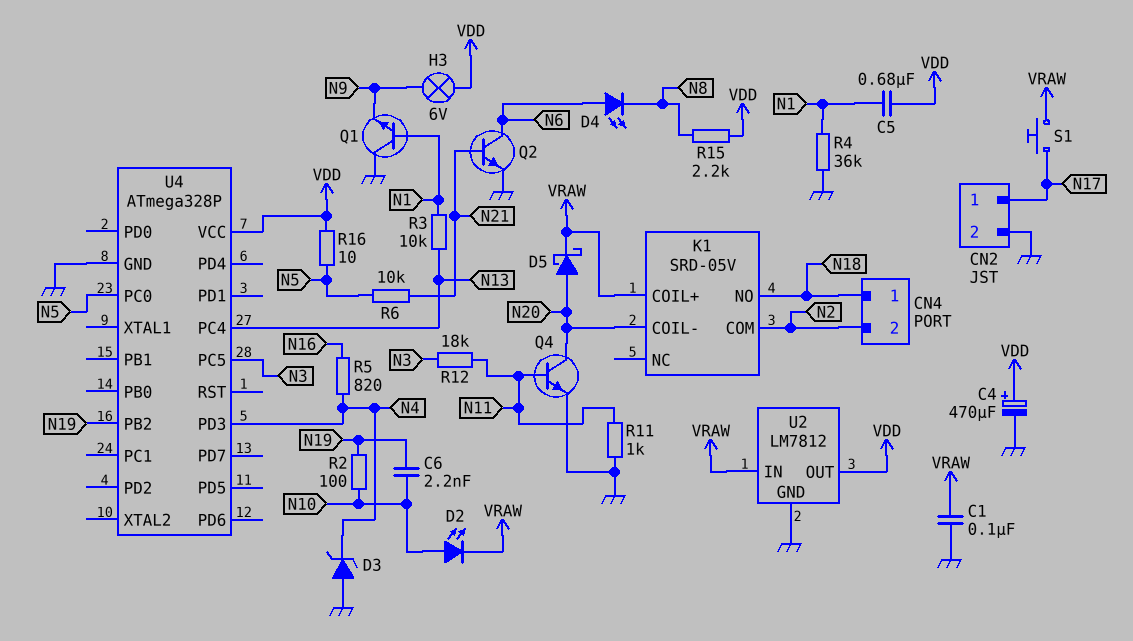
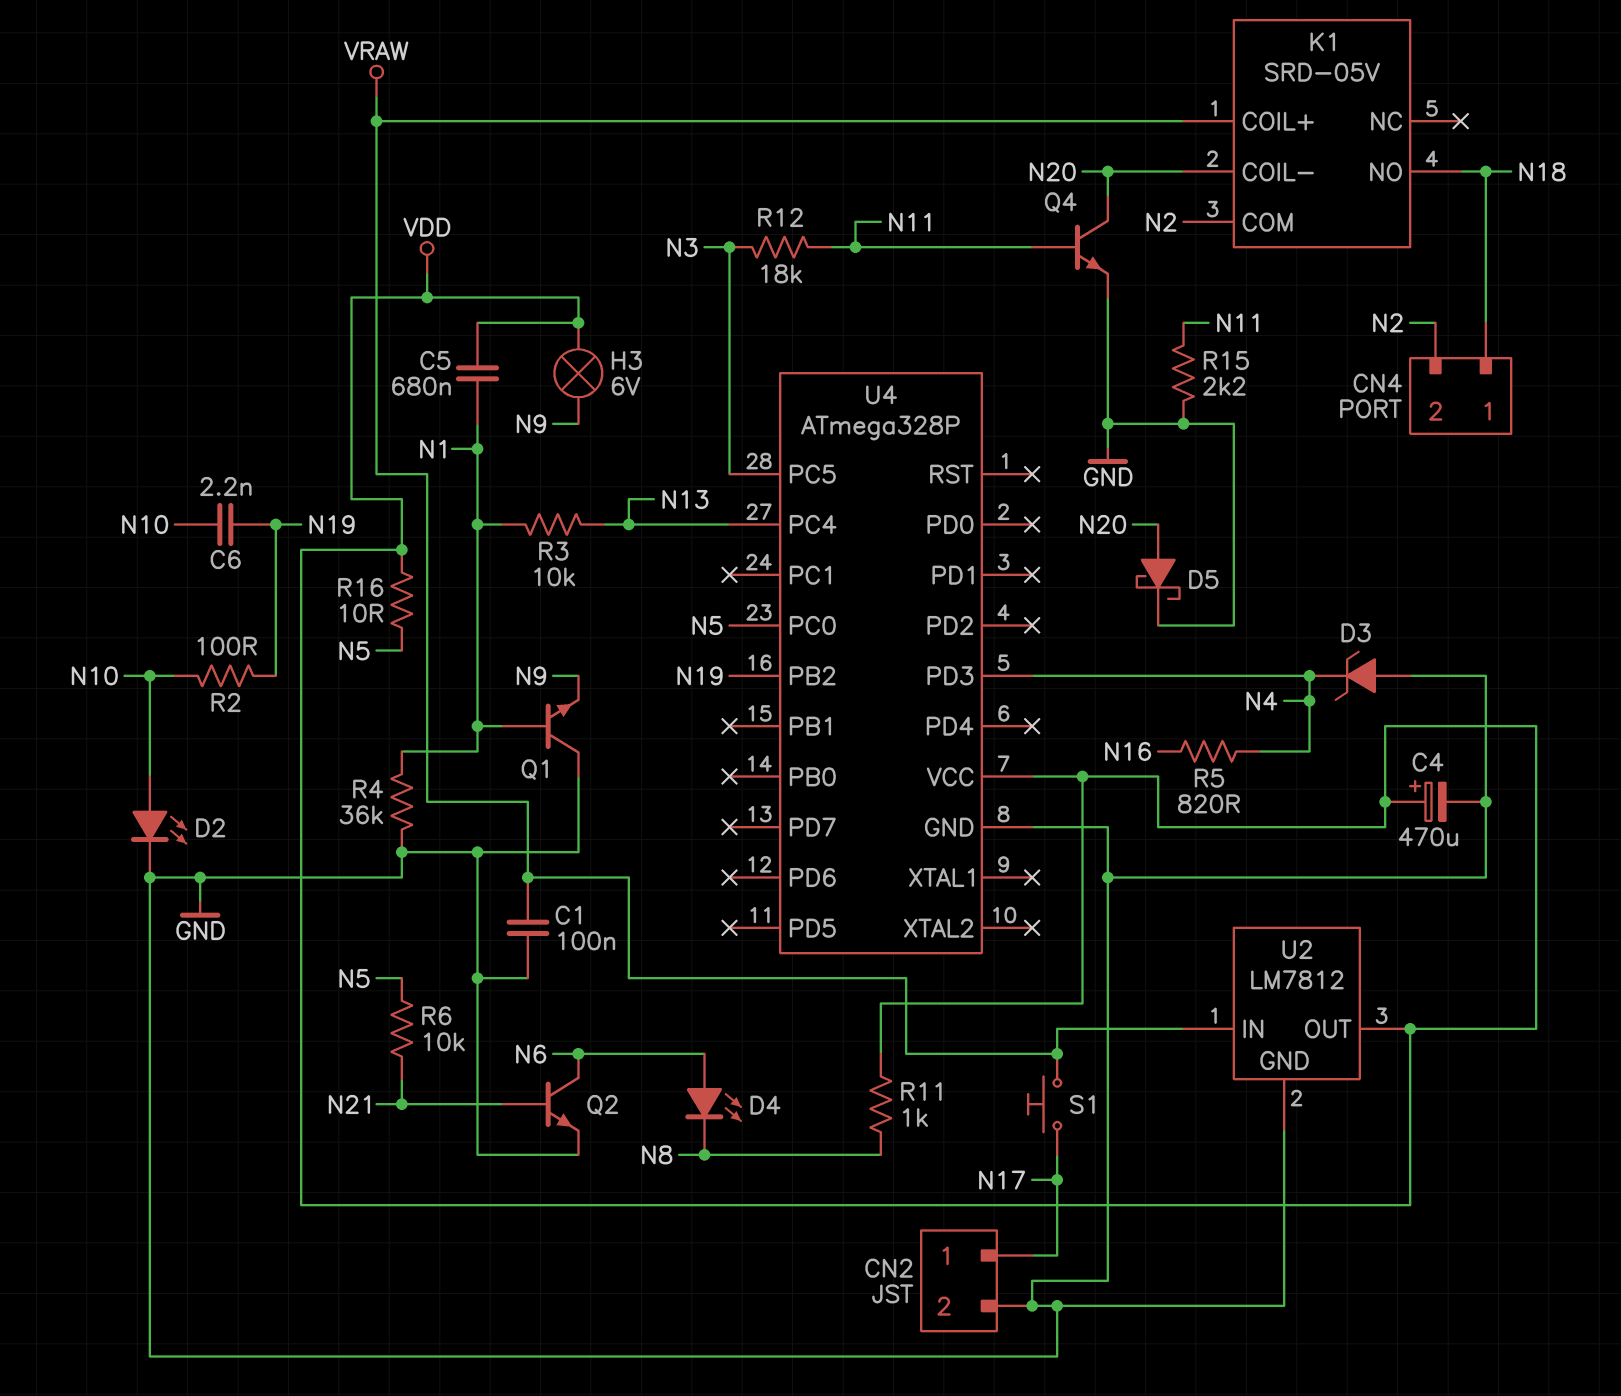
D2: LED (A N10, K VRAW) -> LED (A N10, K GND)
D5: schottky (A N20, K VRAW) -> schottky (A N20, K GND)
R11: 1k (GND, N11) -> 1k (N8, VDD)
R15: 2.2k (N8, VDD) -> 2.2k (GND, N11)

